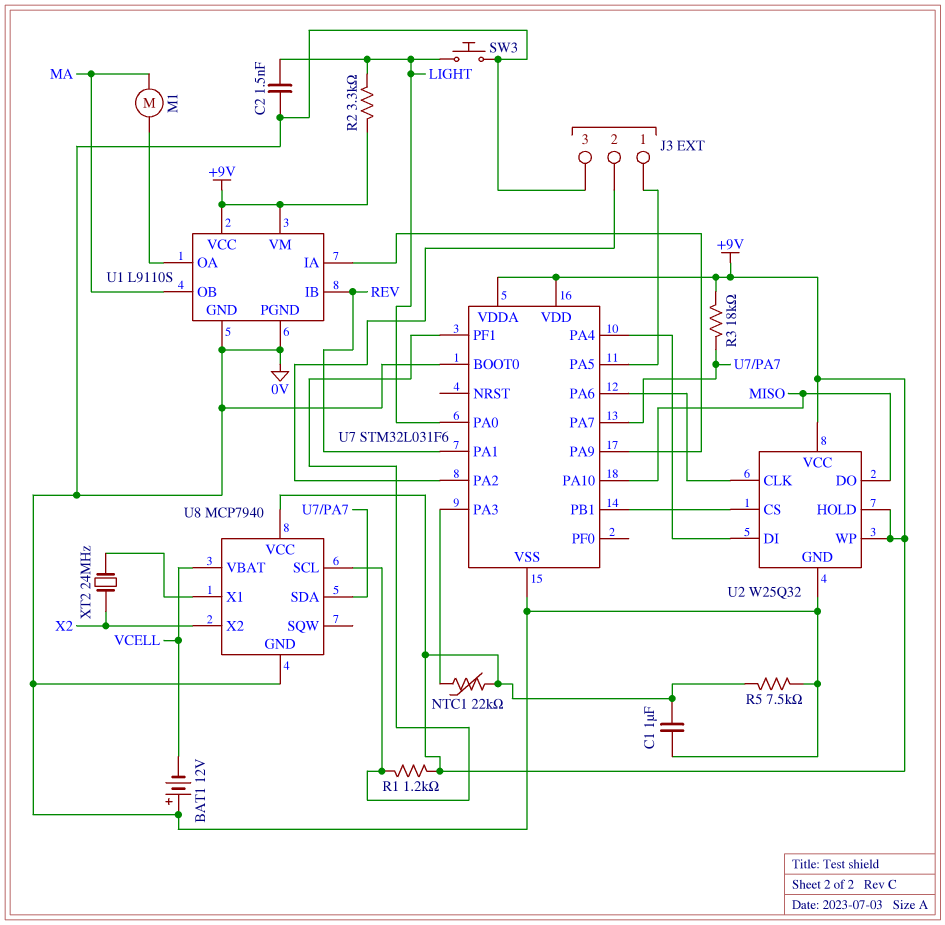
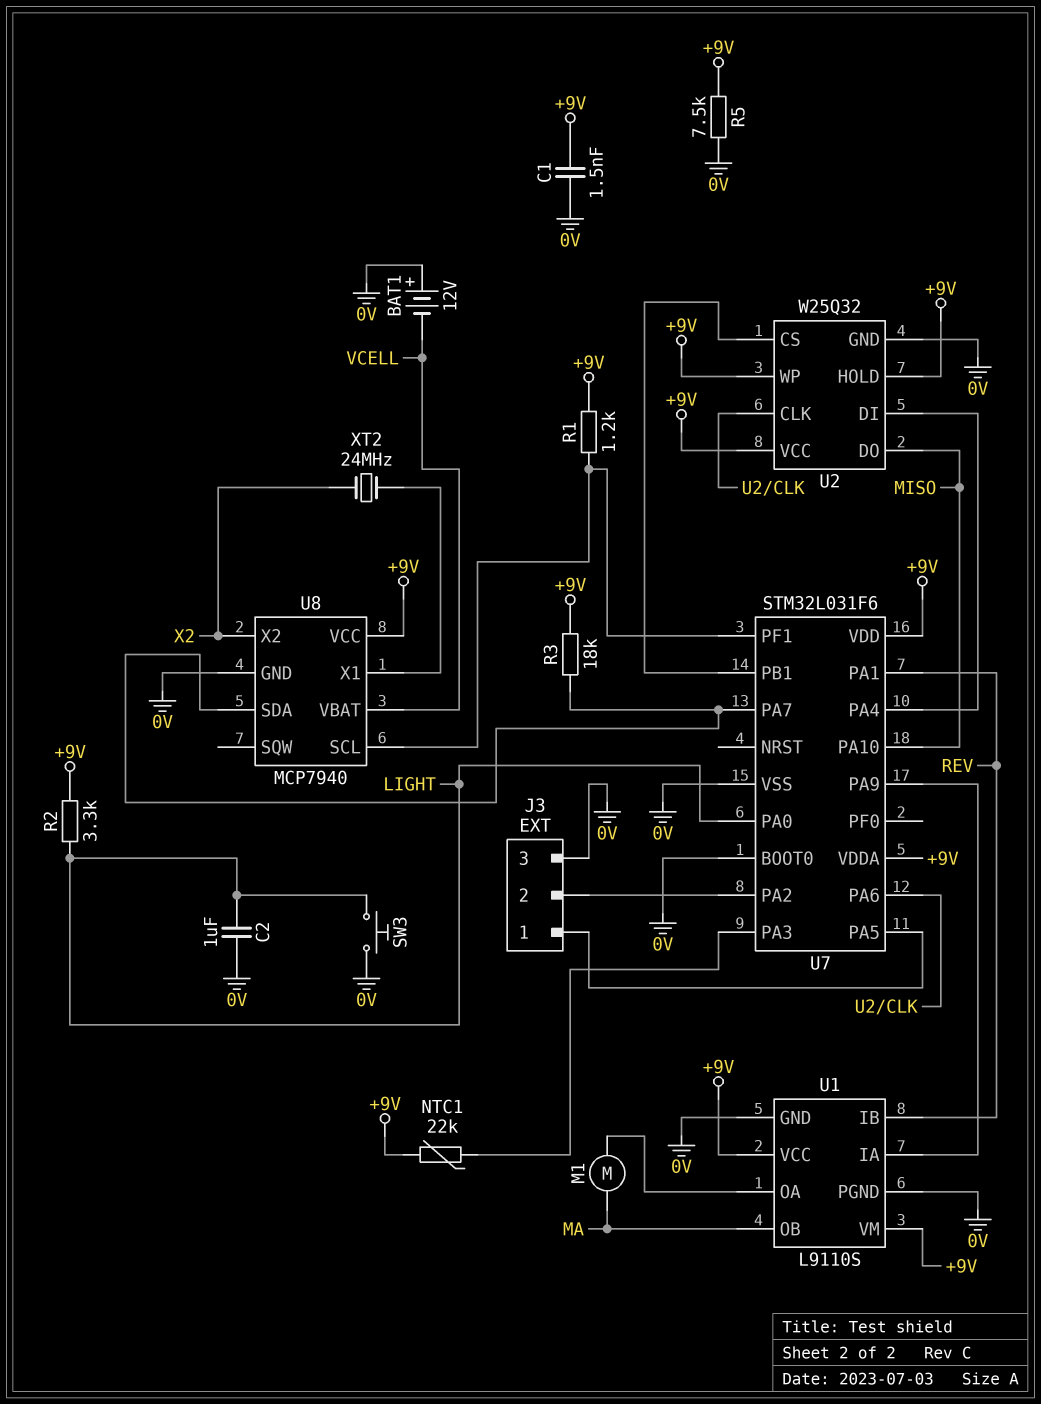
C1: 1uF (+9V, 0V) -> 1.5nF (+9V, 0V)
C2: 1.5nF (0V, LIGHT) -> 1uF (0V, LIGHT)

